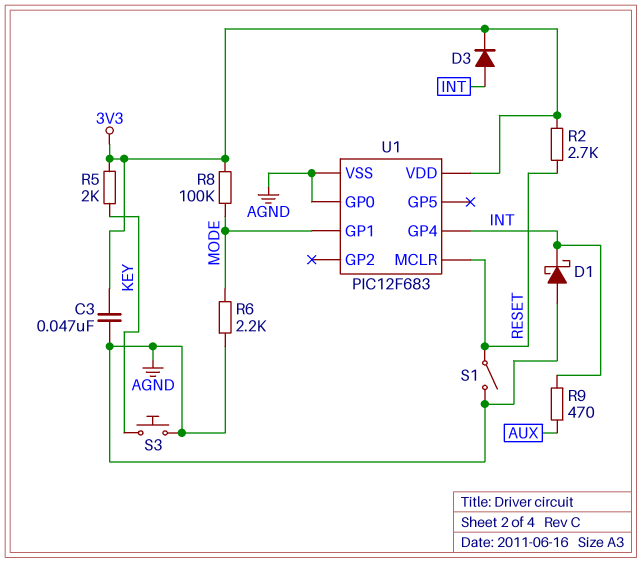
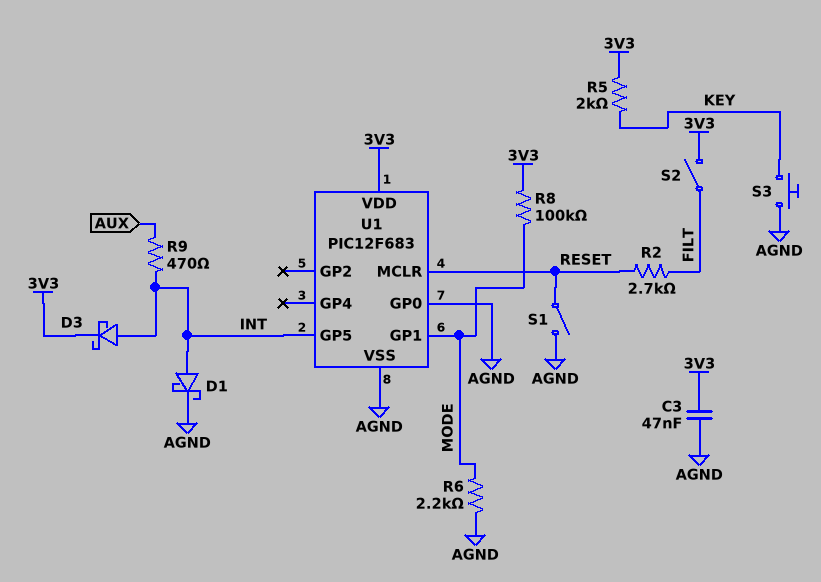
D1: schottky (A AGND, K INT) -> schottky (A INT, K AGND)
D3: diode (A INT, K 3V3) -> schottky (A INT, K 3V3)
R2: 2.7k (3V3, RESET) -> 2.7k (FILT, RESET)
S2: none -> switch (3V3, FILT)
U1 pin GP4: INT -> none
U1 pin GP5: none -> INT

